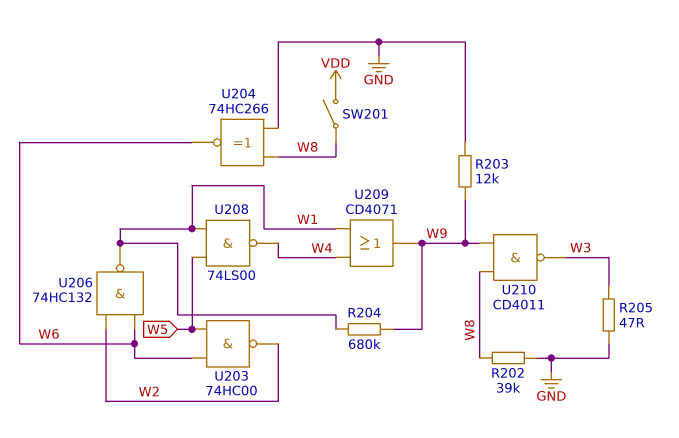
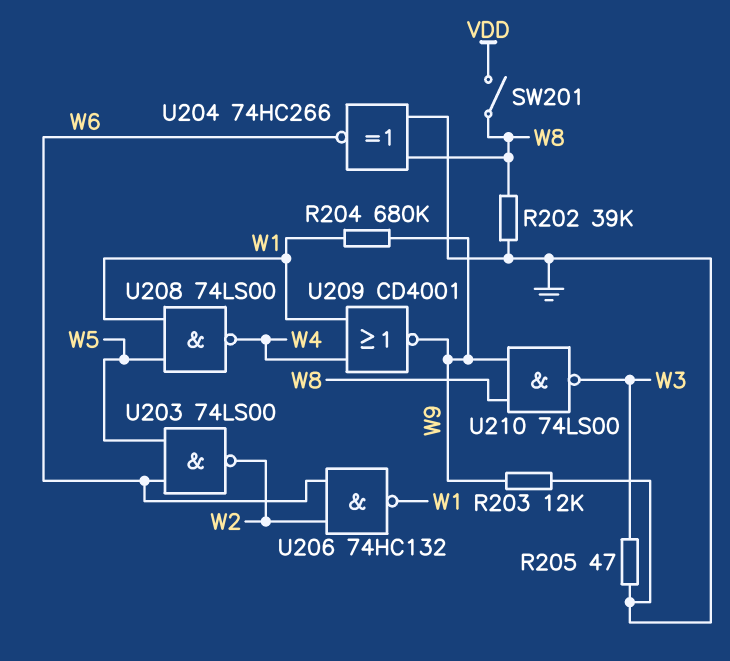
U203: NAND 74HC00 (in W5, in W6, out W2) -> NAND 74LS00 (in W5, in W6, out W2)
U209: OR CD4071 (in W1, in W4, out W9) -> NOR CD4001 (in W1, in W4, out W9)
U210: NAND CD4011 (in W8, in W9, out W3) -> NAND 74LS00 (in W8, in W9, out W3)

